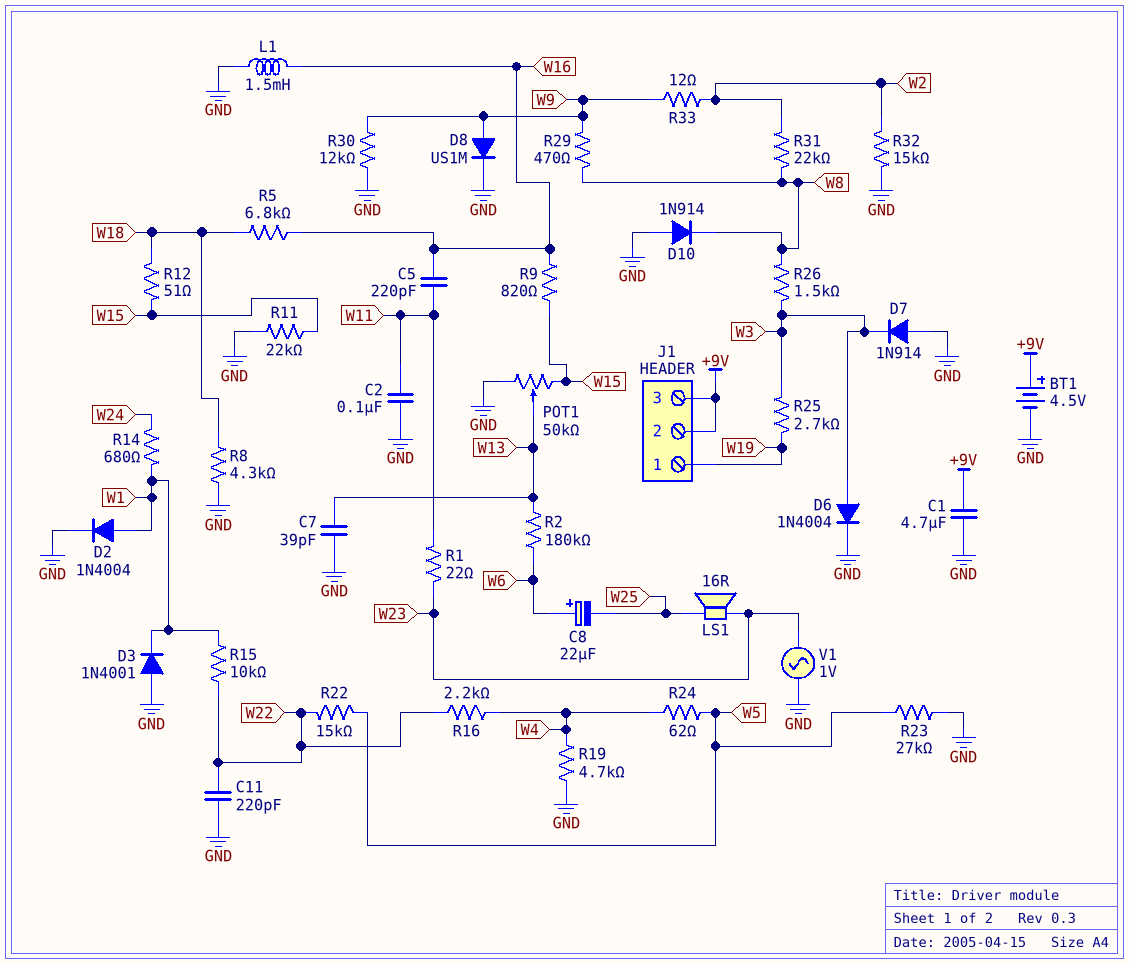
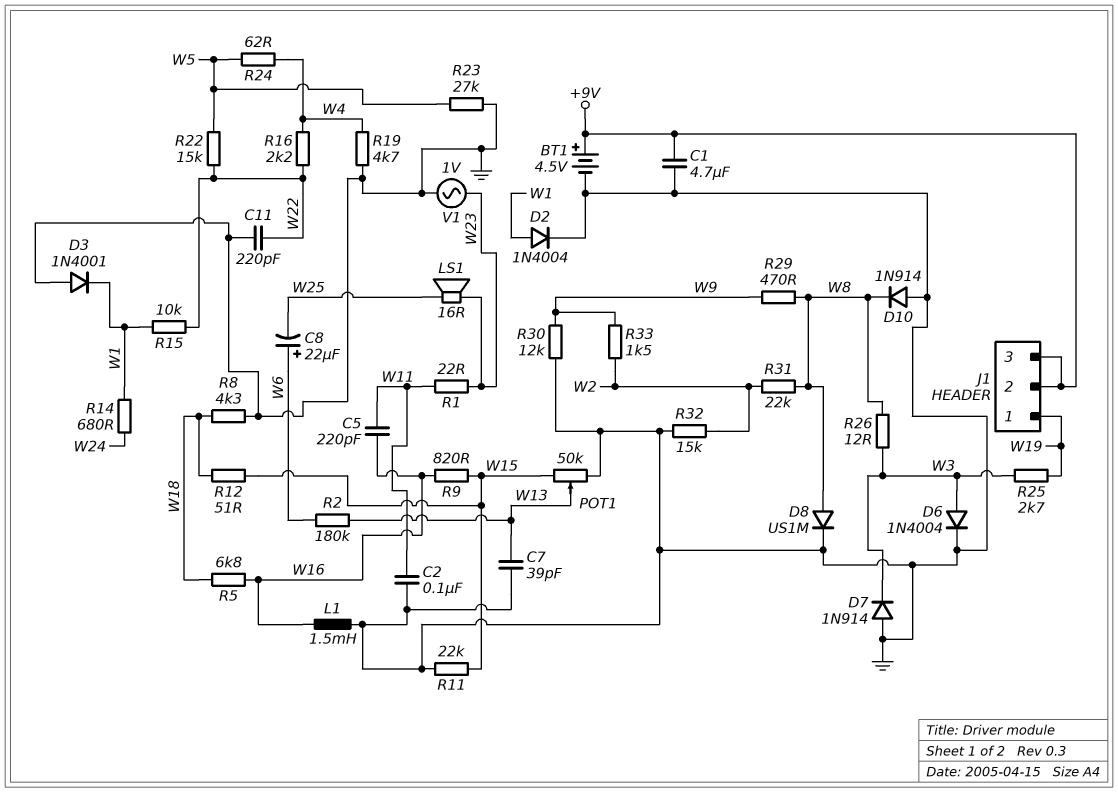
D8: diode US1M (A W9, K GND) -> diode US1M (A W8, K GND)
R26: 1.5k (W3, W8) -> 12 (W3, W8)
R33: 12 (W2, W9) -> 1.5k (W2, W9)

